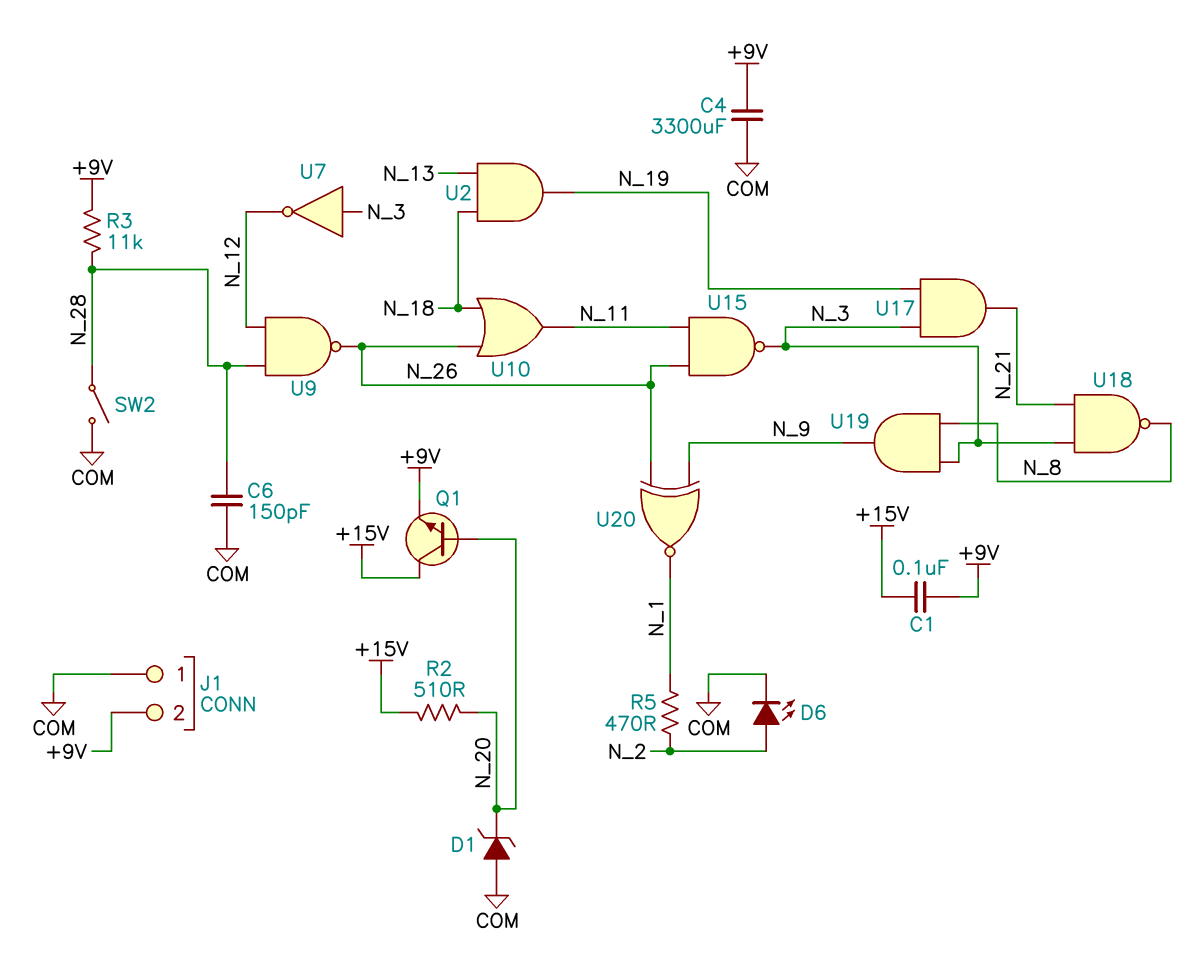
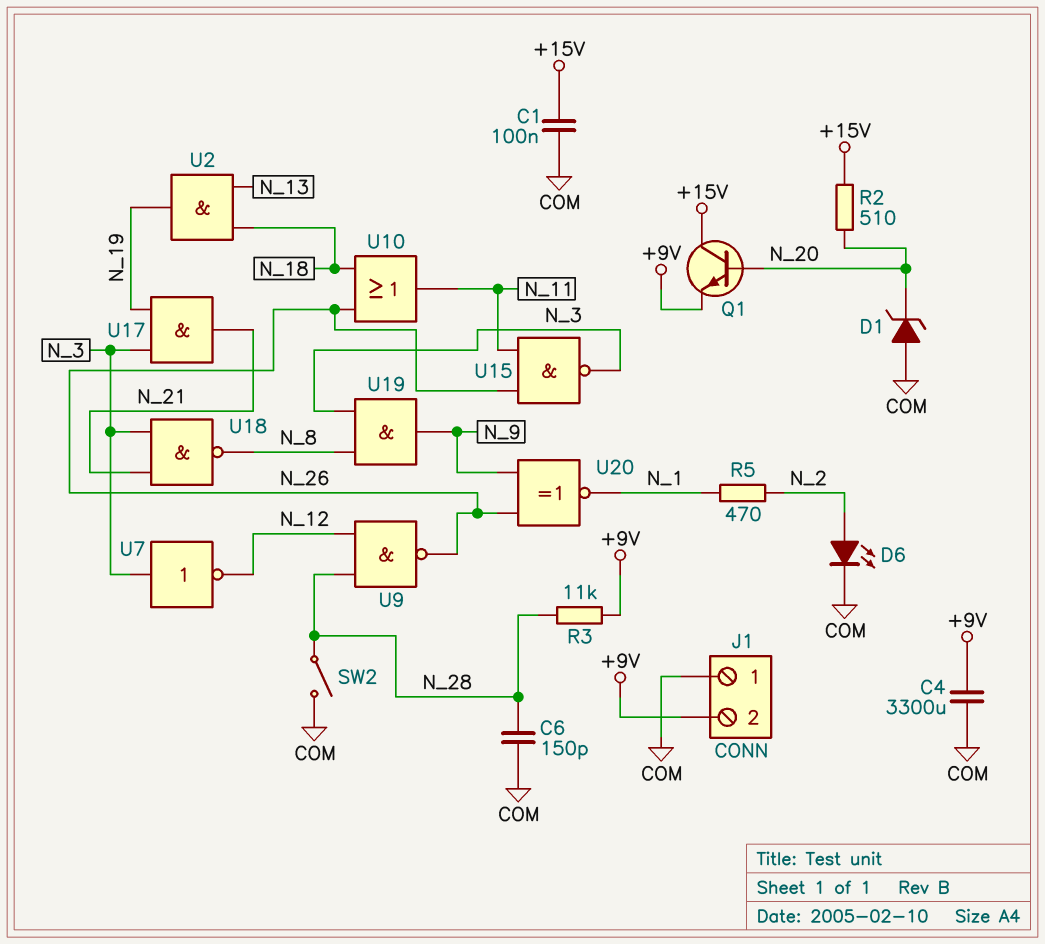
C1: 100nF (+9V, +15V) -> 100nF (+15V, COM)

